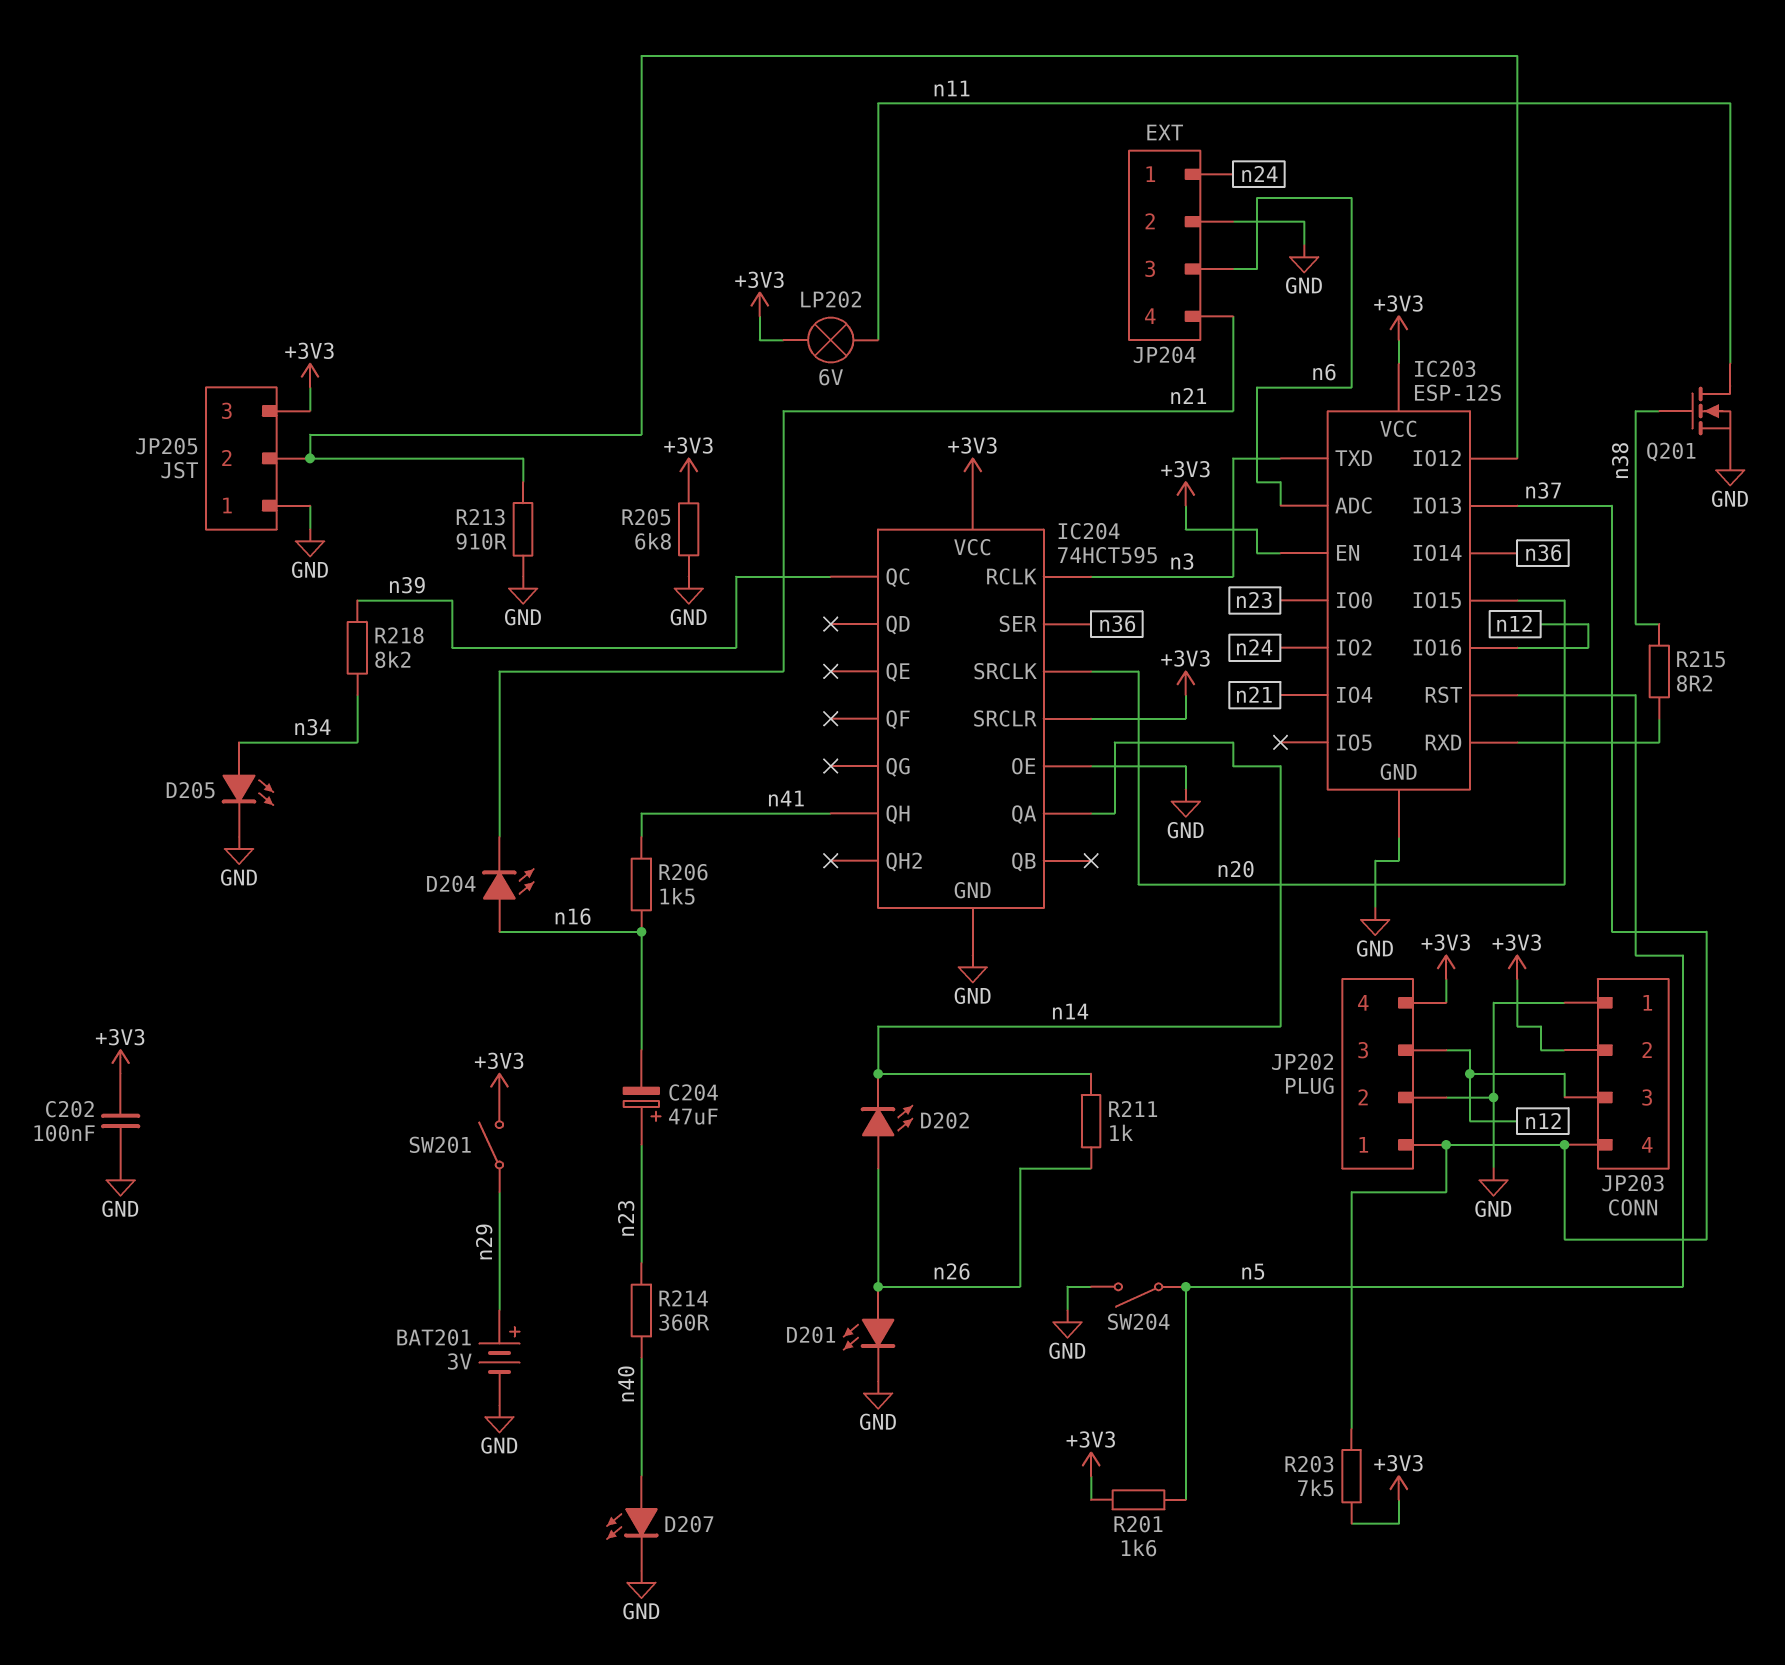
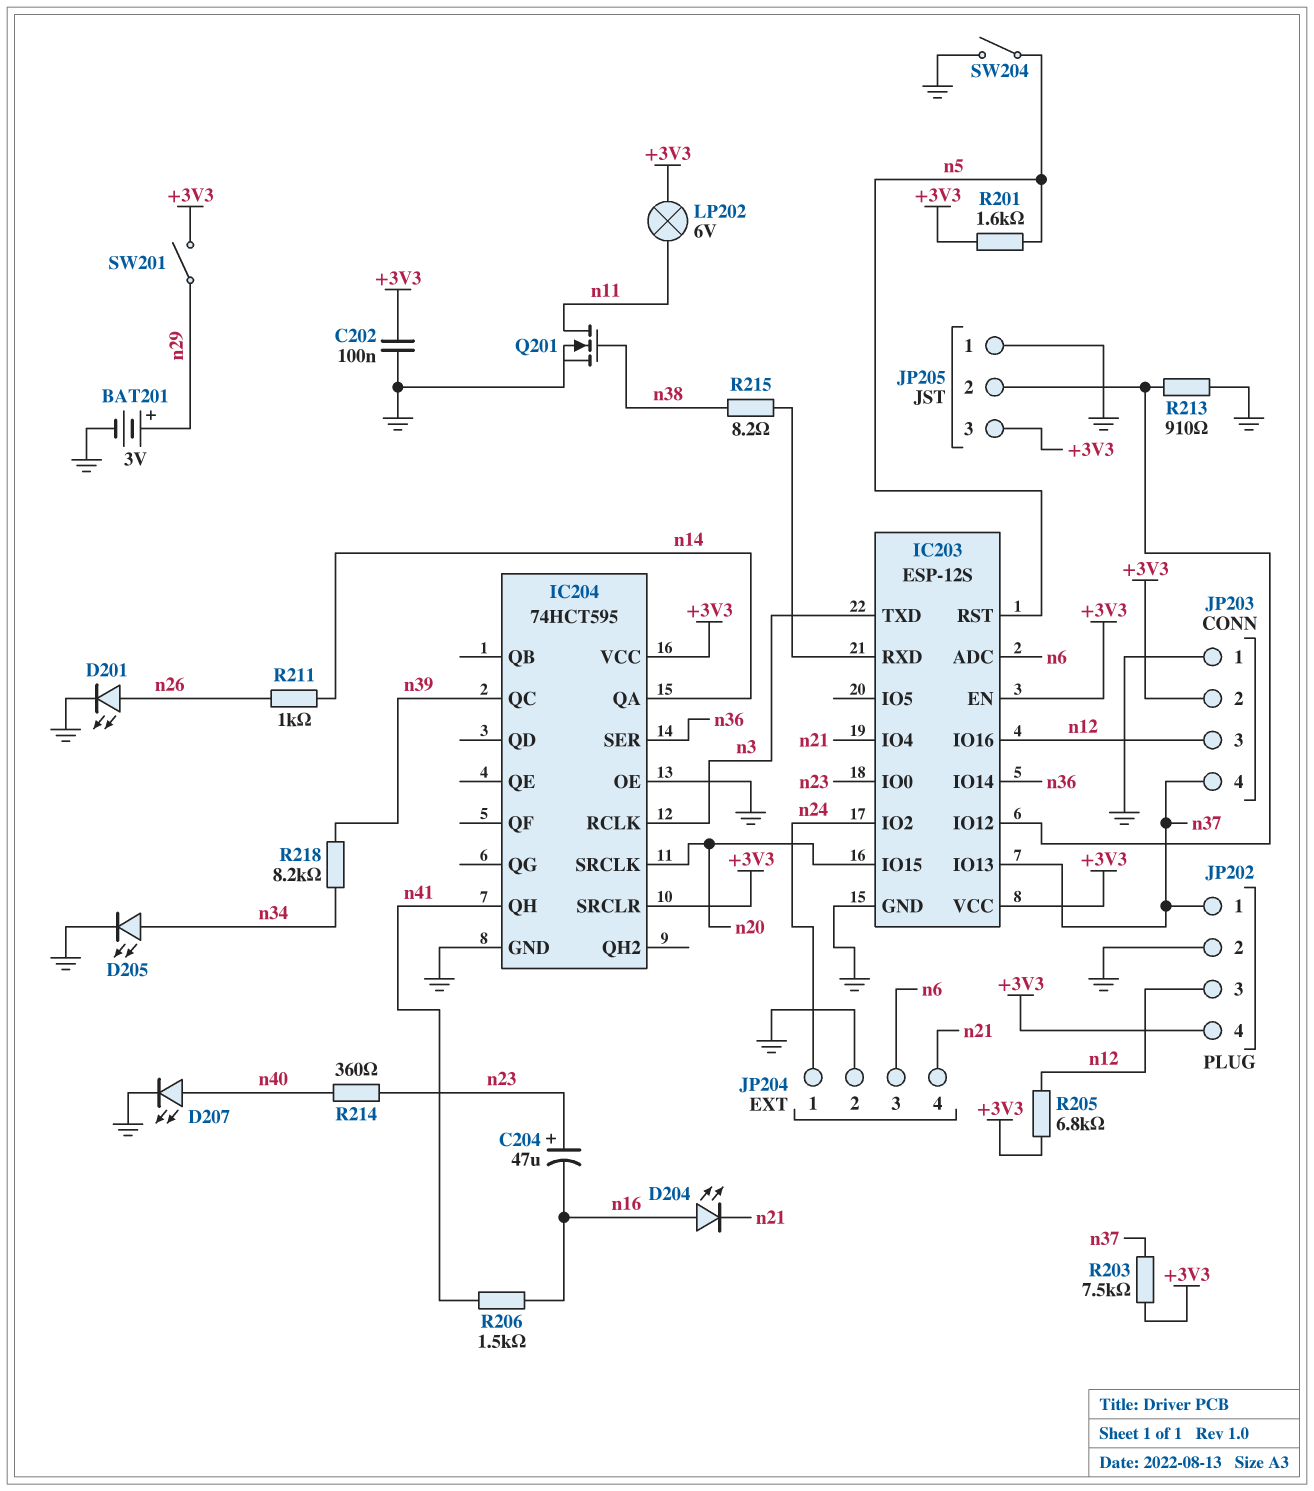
D202: LED (A n26, K n14) -> none
R205: 6.8k (+3V3, GND) -> 6.8k (+3V3, n12)

